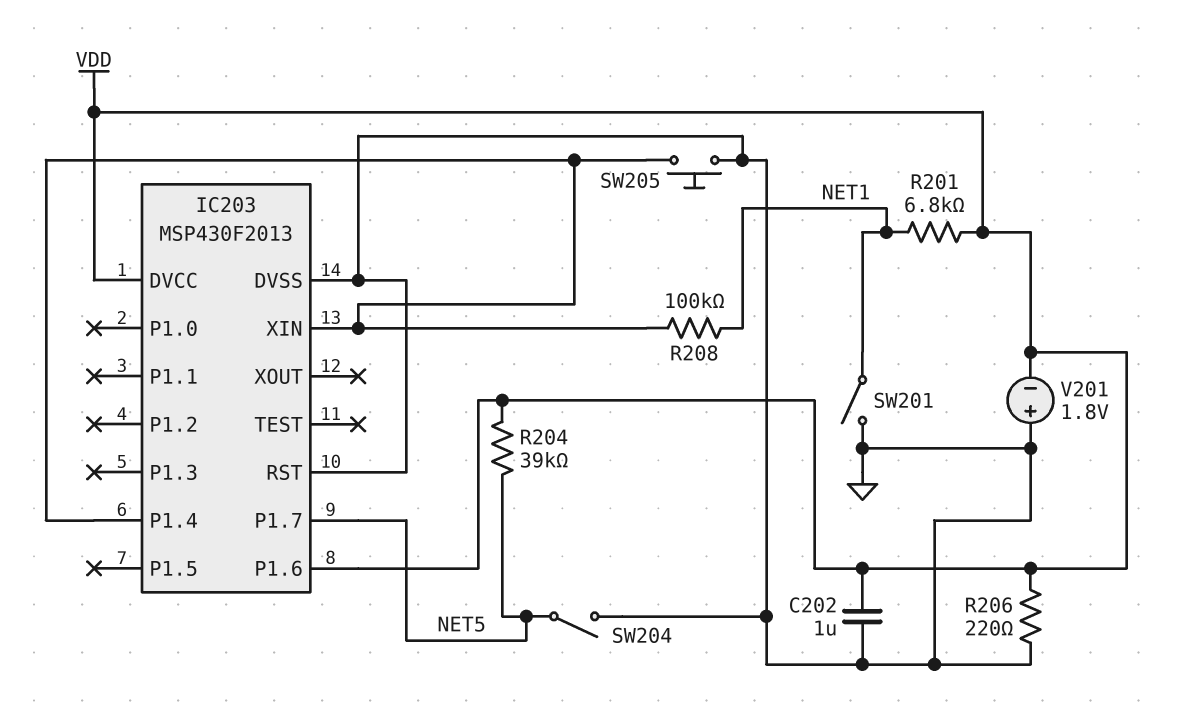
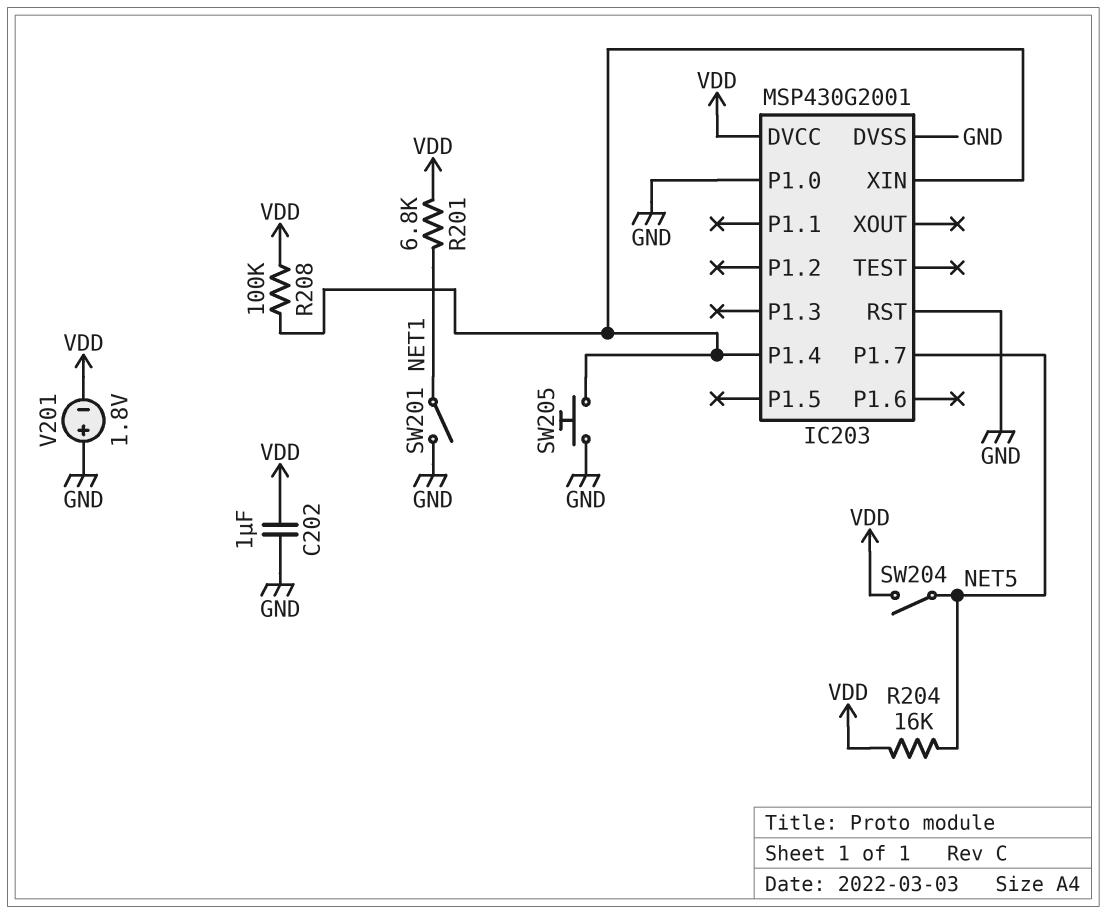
IC203: MSP430F2013 -> MSP430G2001
IC203 pin P1.0: none -> GND
IC203 pin P1.6: VDD -> none
R204: 39k (NET5, VDD) -> 16k (NET5, VDD)
R206: 220 (GND, VDD) -> none
R208: 100k (IC203/P1.4, NET1) -> 100k (IC203/P1.4, VDD)
SW204: switch (GND, NET5) -> switch (NET5, VDD)

